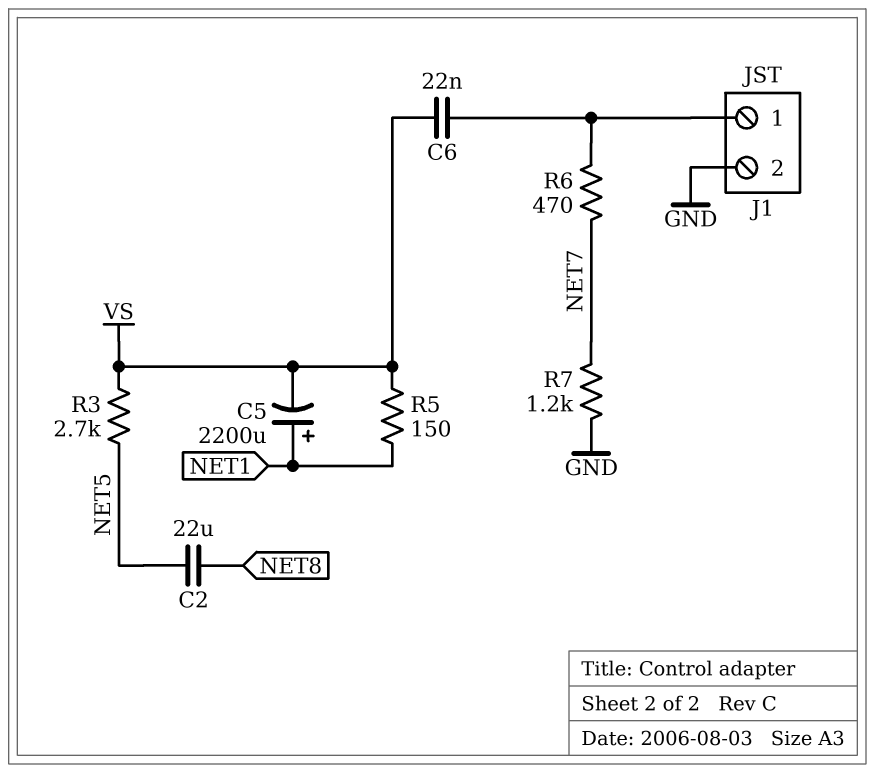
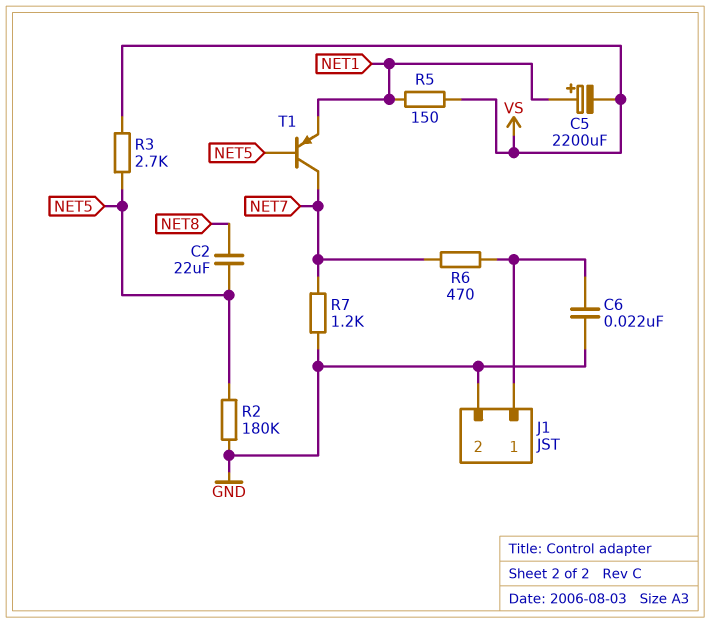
C6: 22nF (J1/1, VS) -> 22nF (GND, J1/1)
R2: none -> 180k (GND, NET5)
T1: none -> PNP (B NET5, C NET7, E NET1)

